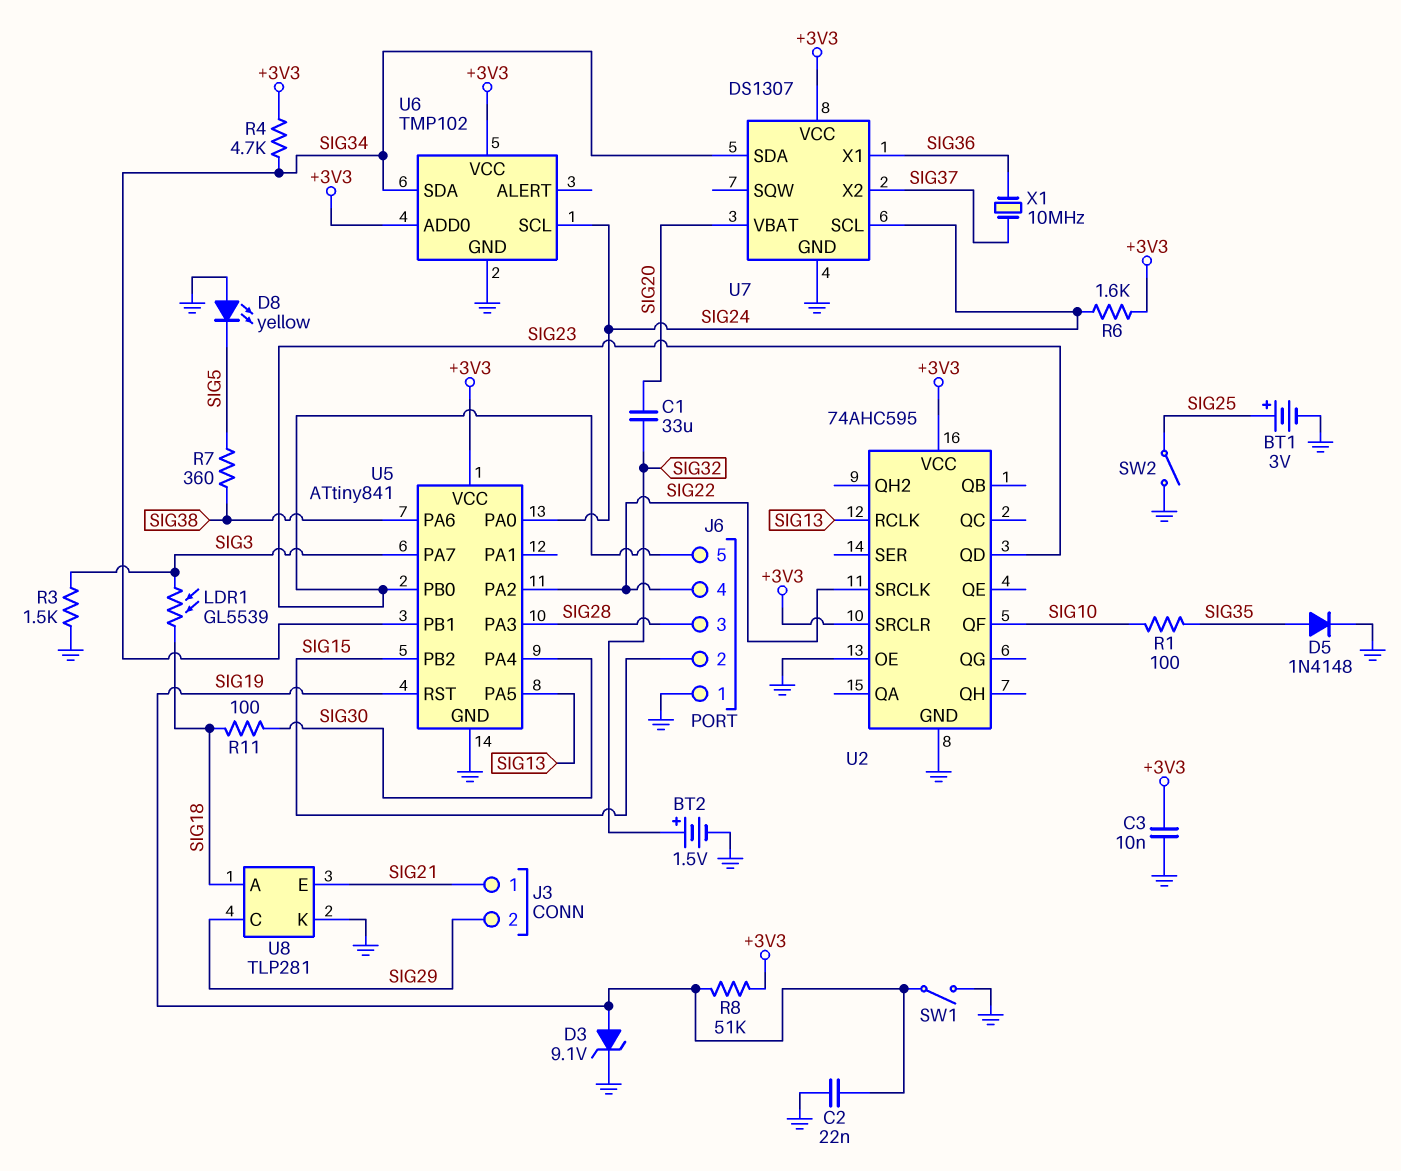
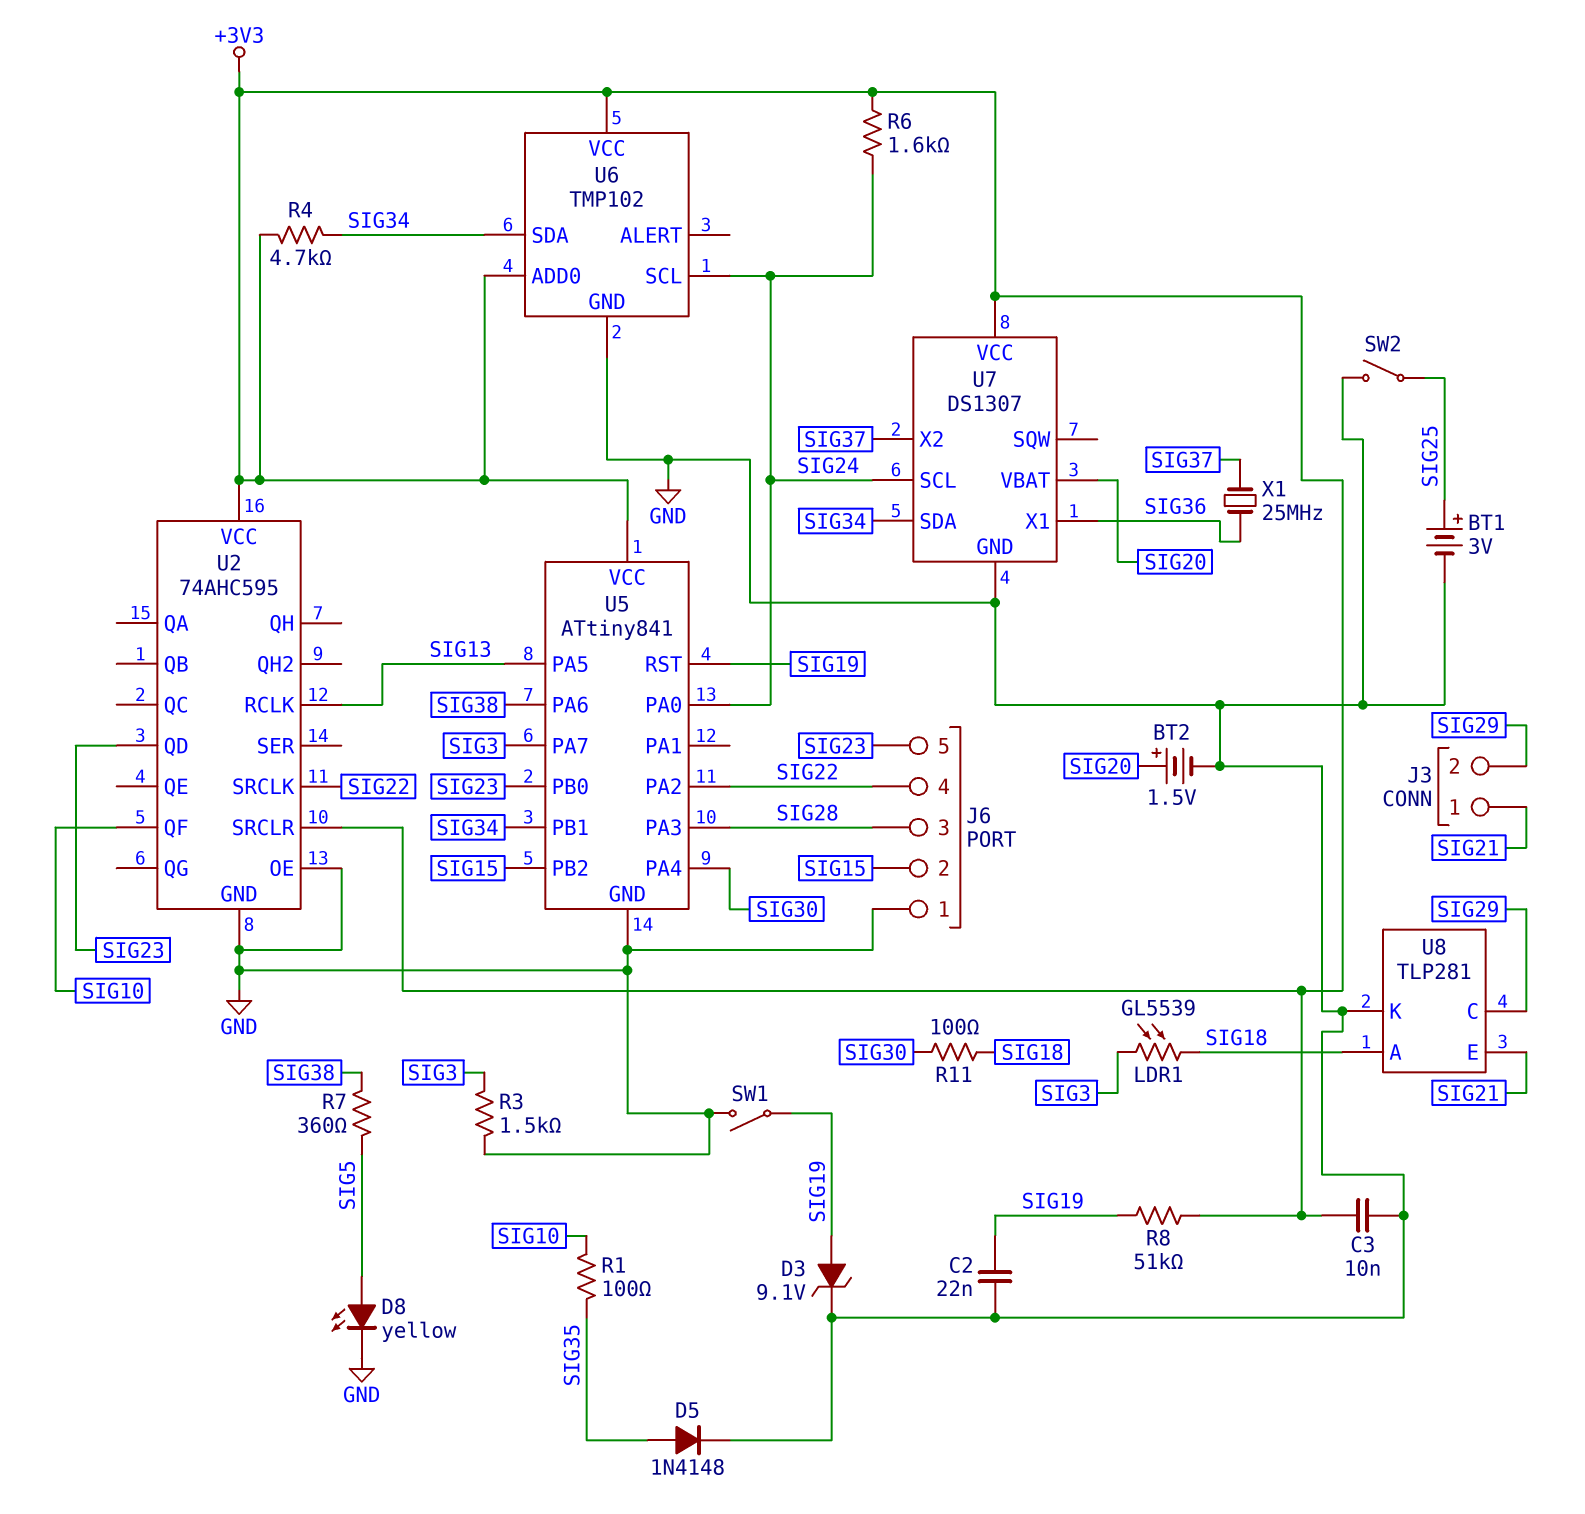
BT2: 1.5V (plus SIG32, minus GND) -> 1.5V (plus SIG20, minus GND)
C1: 33uF (SIG20, SIG32) -> none
D8: LED yellow (A GND, K SIG5) -> LED yellow (A SIG5, K GND)
X1: 10MHz (SIG36, SIG37) -> 25MHz (SIG36, SIG37)

